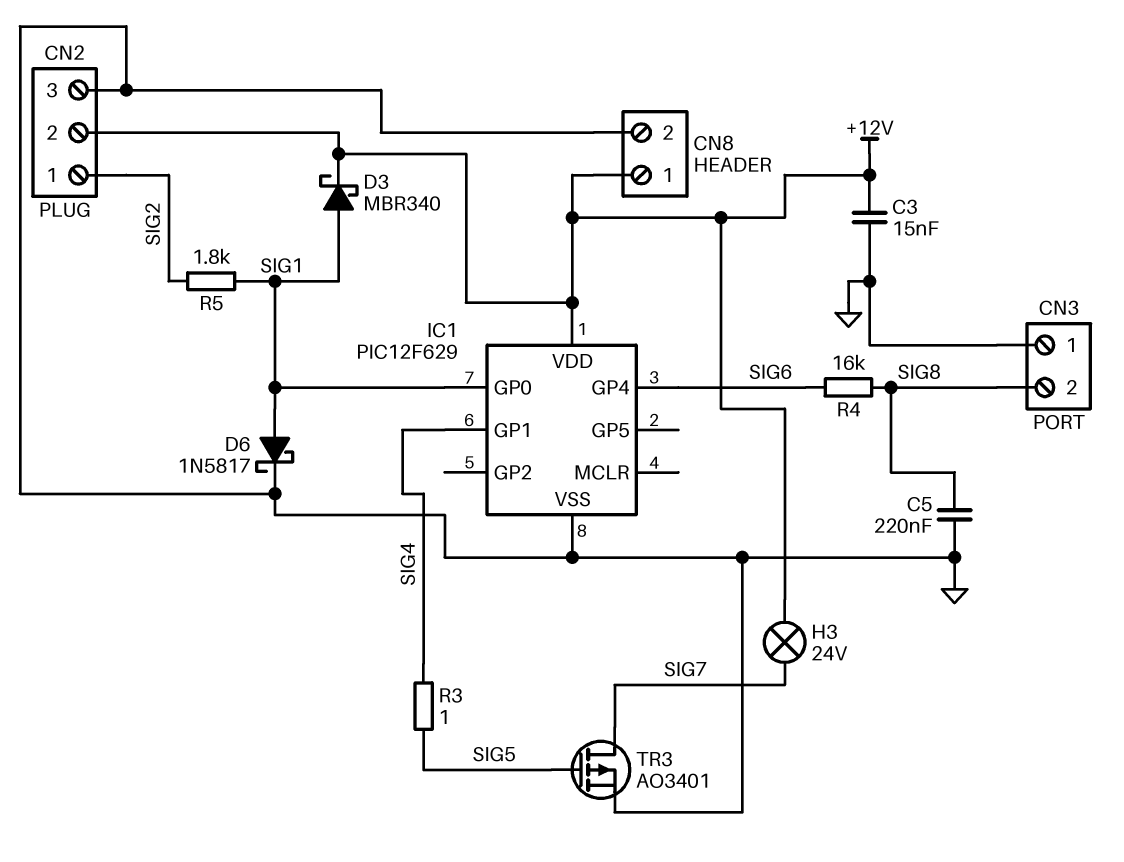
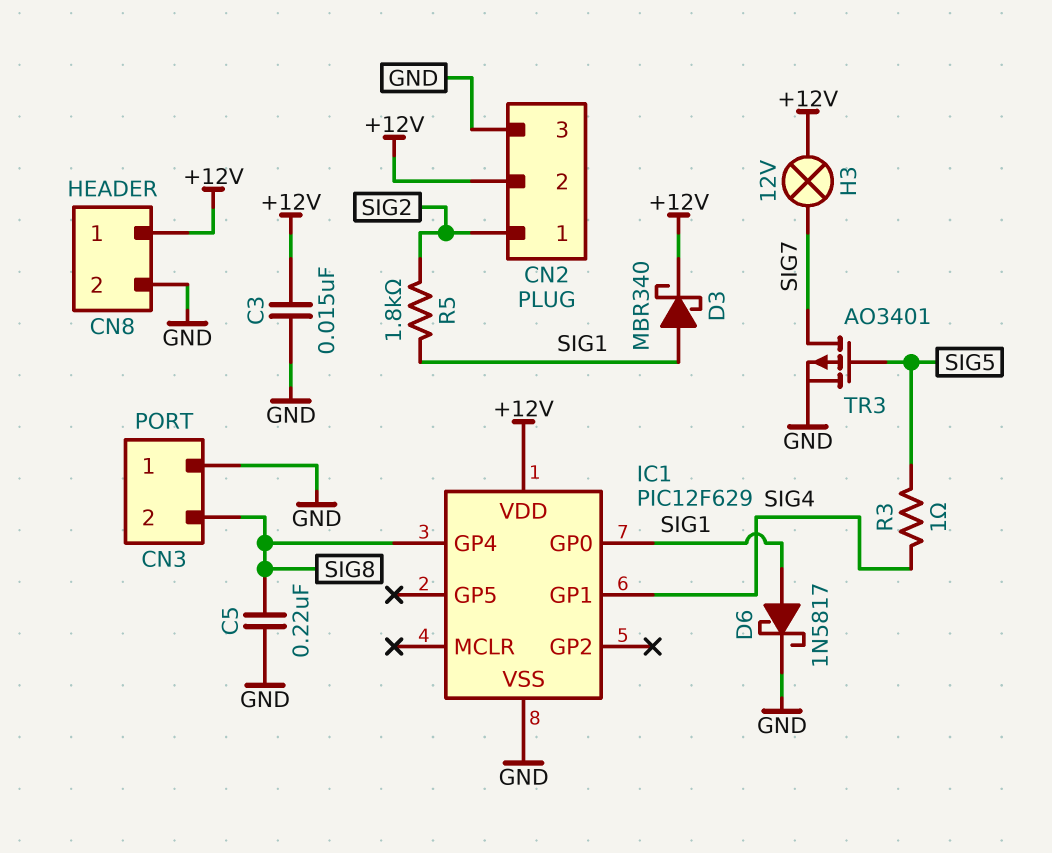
H3: lamp 24V (+12V, SIG7) -> lamp 12V (+12V, SIG7)
IC1 pin GP4: SIG6 -> SIG8
R4: 16k (SIG6, SIG8) -> none

